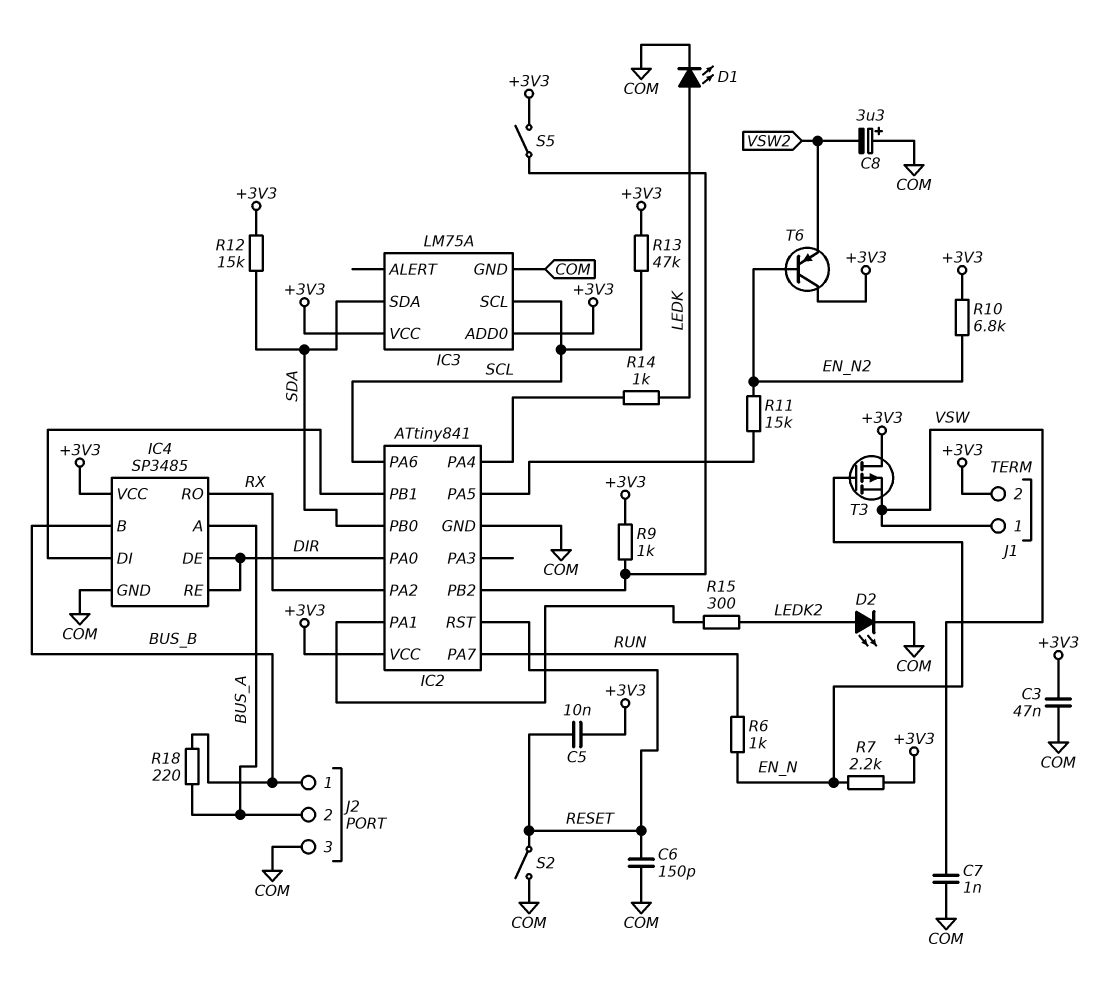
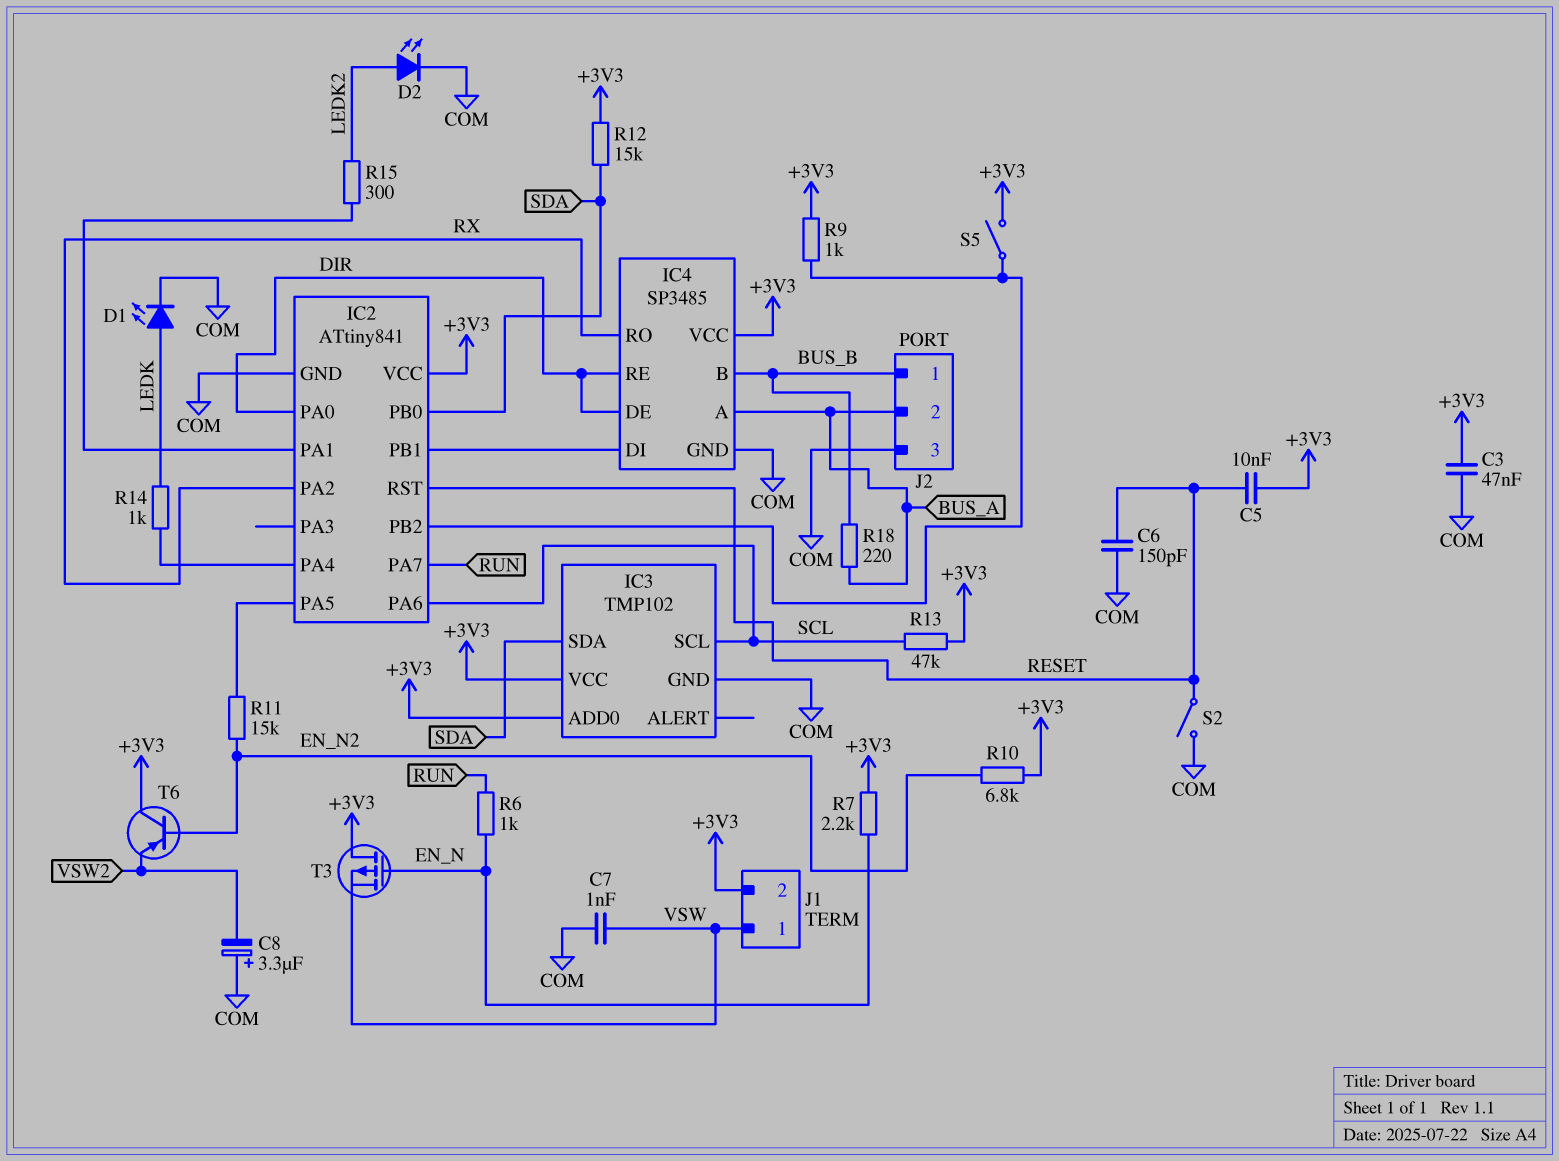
IC3: LM75A -> TMP102

